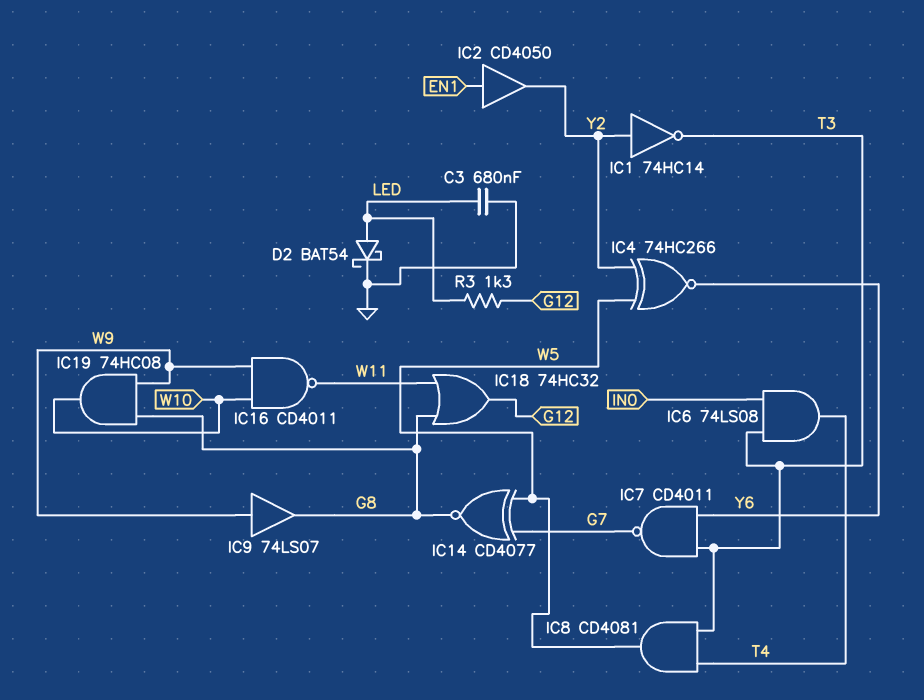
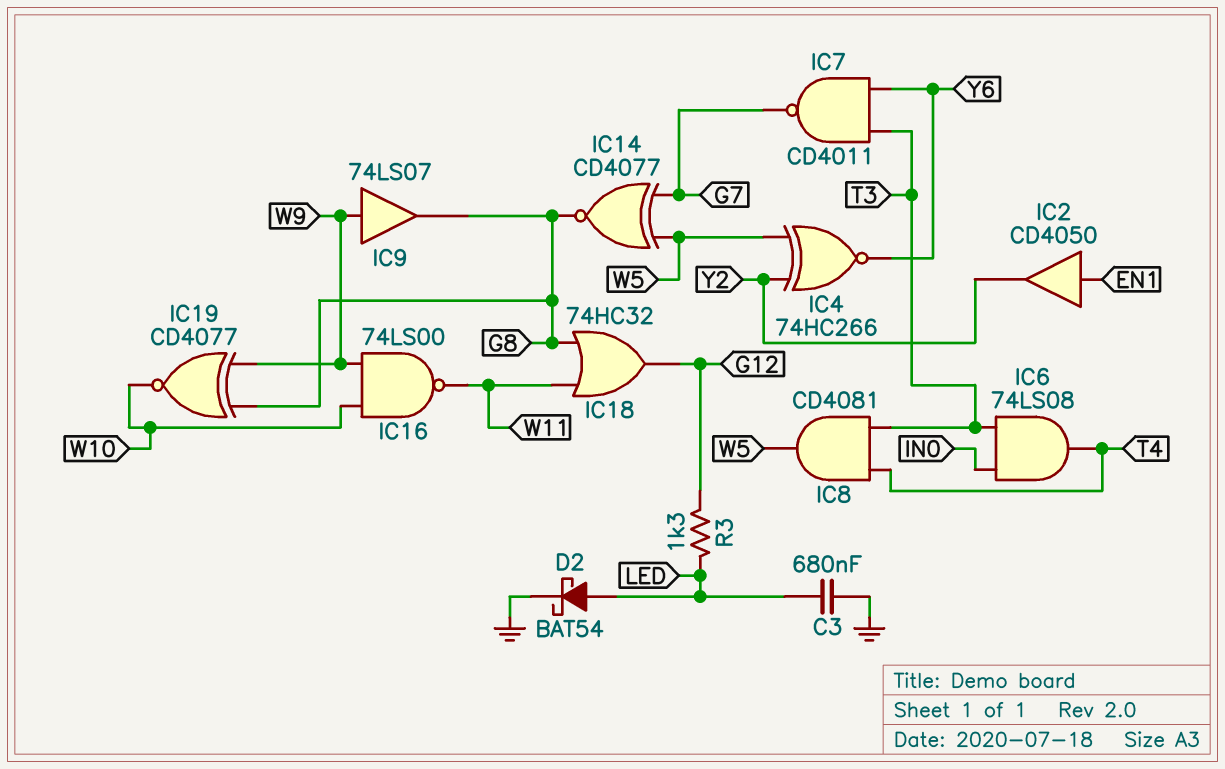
IC1: NOT 74HC14 (in Y2, out T3) -> none
IC16: NAND CD4011 (in W9, in W10, out W11) -> NAND 74LS00 (in W9, in W10, out W11)
IC19: AND 74HC08 (in G8, in W9, out W10) -> XNOR CD4077 (in G8, in W9, out W10)

